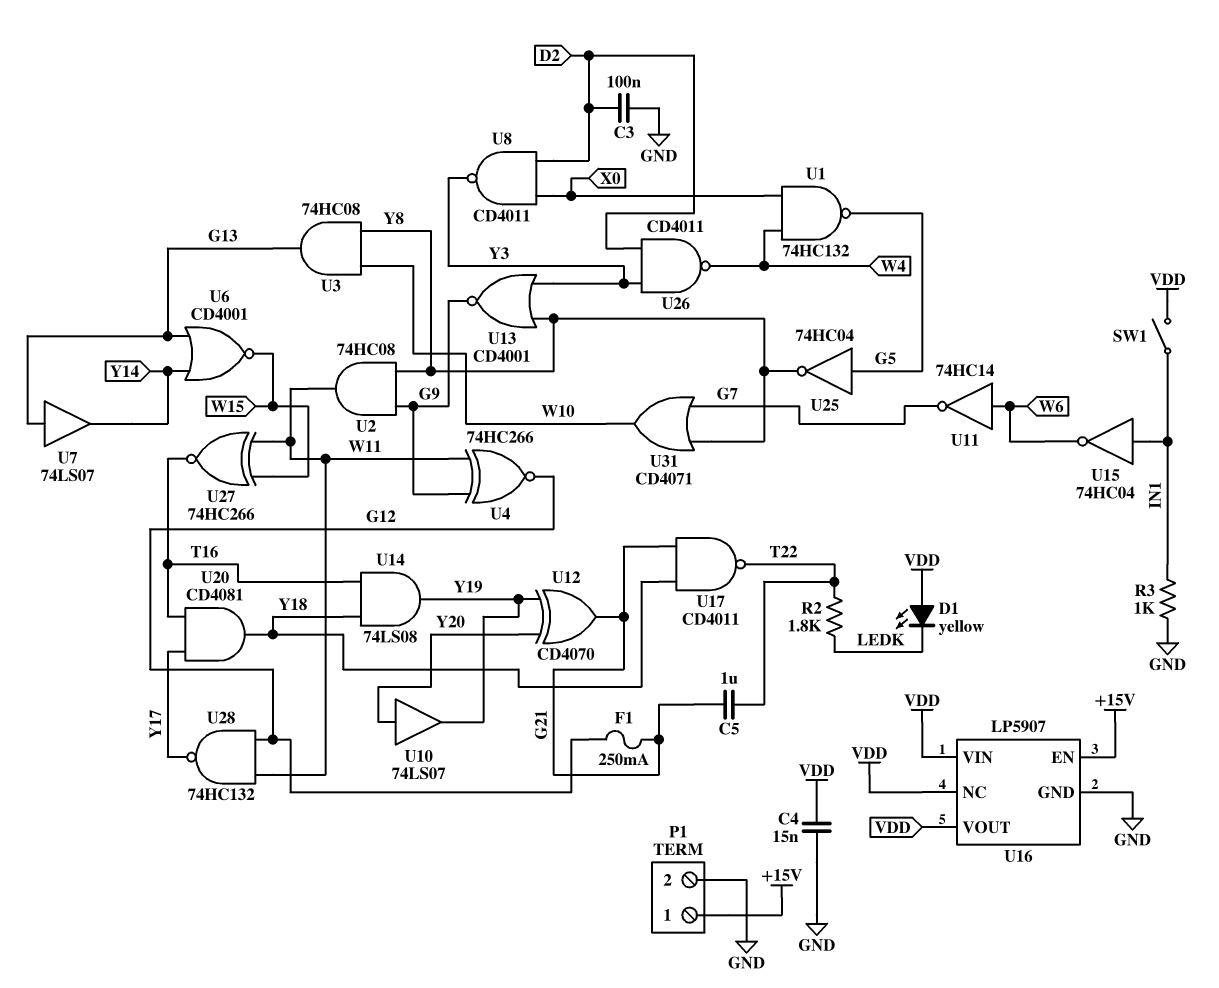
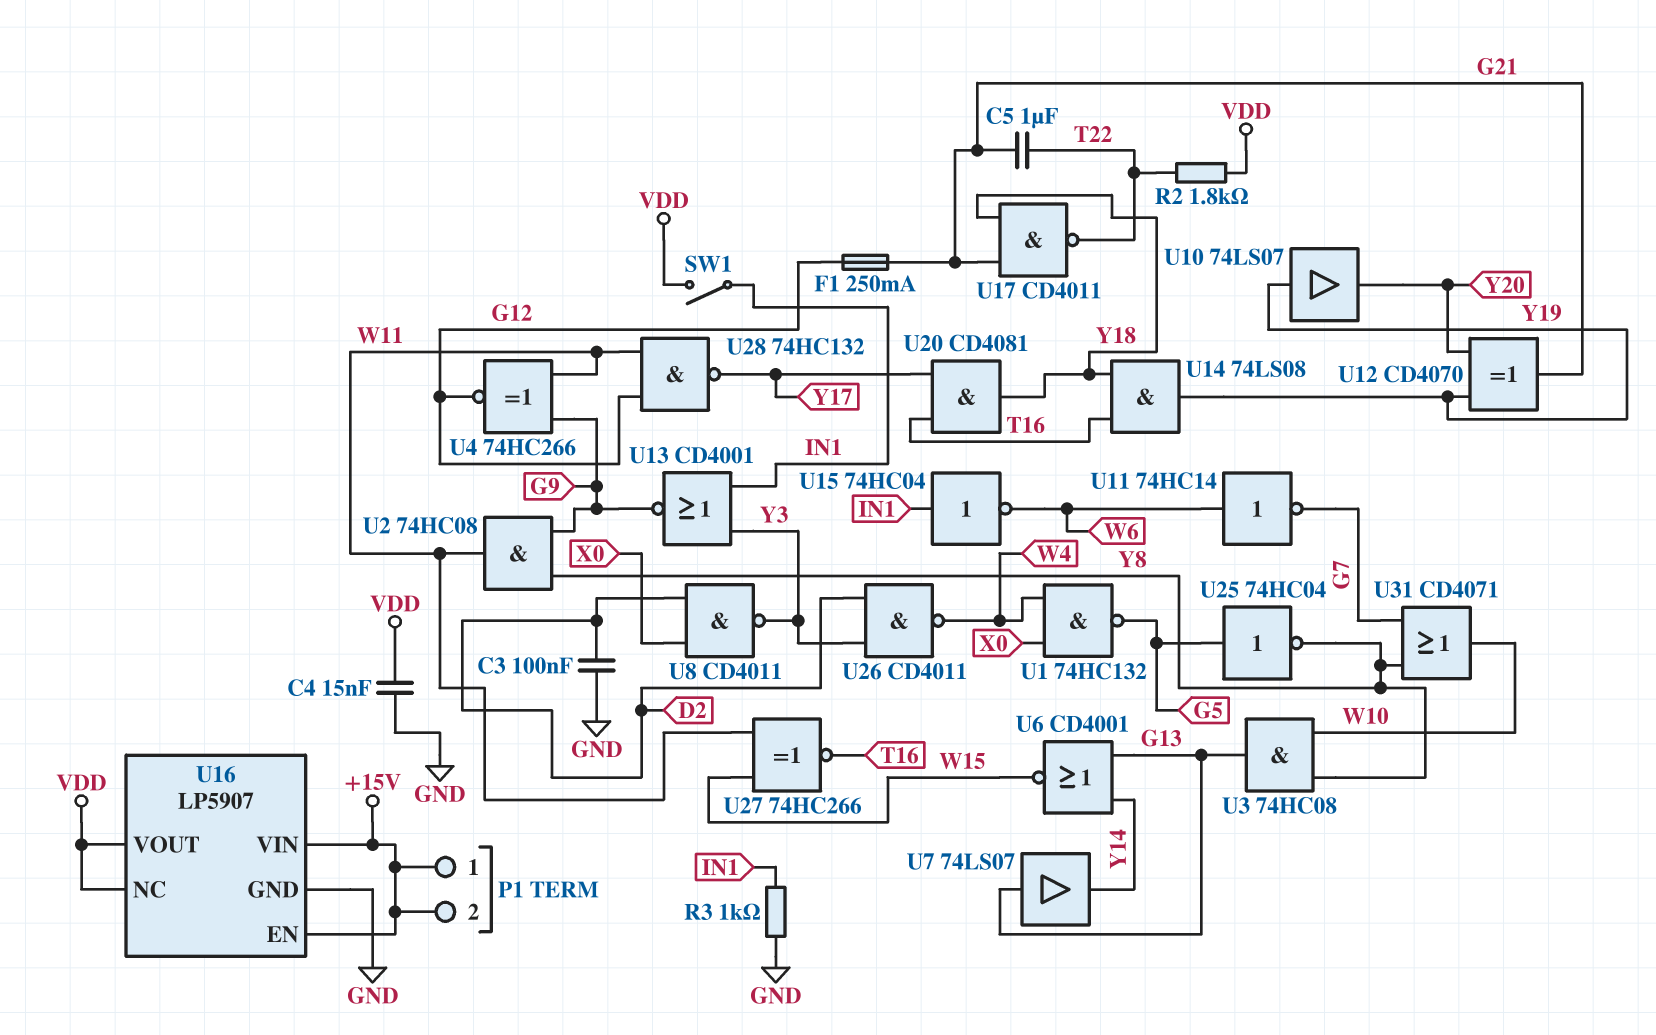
D1: LED yellow (A VDD, K LEDK) -> none
P1 pin 2: GND -> +15V
R2: 1.8k (LEDK, T22) -> 1.8k (T22, VDD)
U10: buffer 74LS07 (in Y20, out Y19) -> buffer 74LS07 (in Y19, out Y20)
U13: NOR CD4001 (in Y3, in Y8, out G9) -> NOR CD4001 (in IN1, in Y3, out G9)
U16 pin VIN: VDD -> +15V

